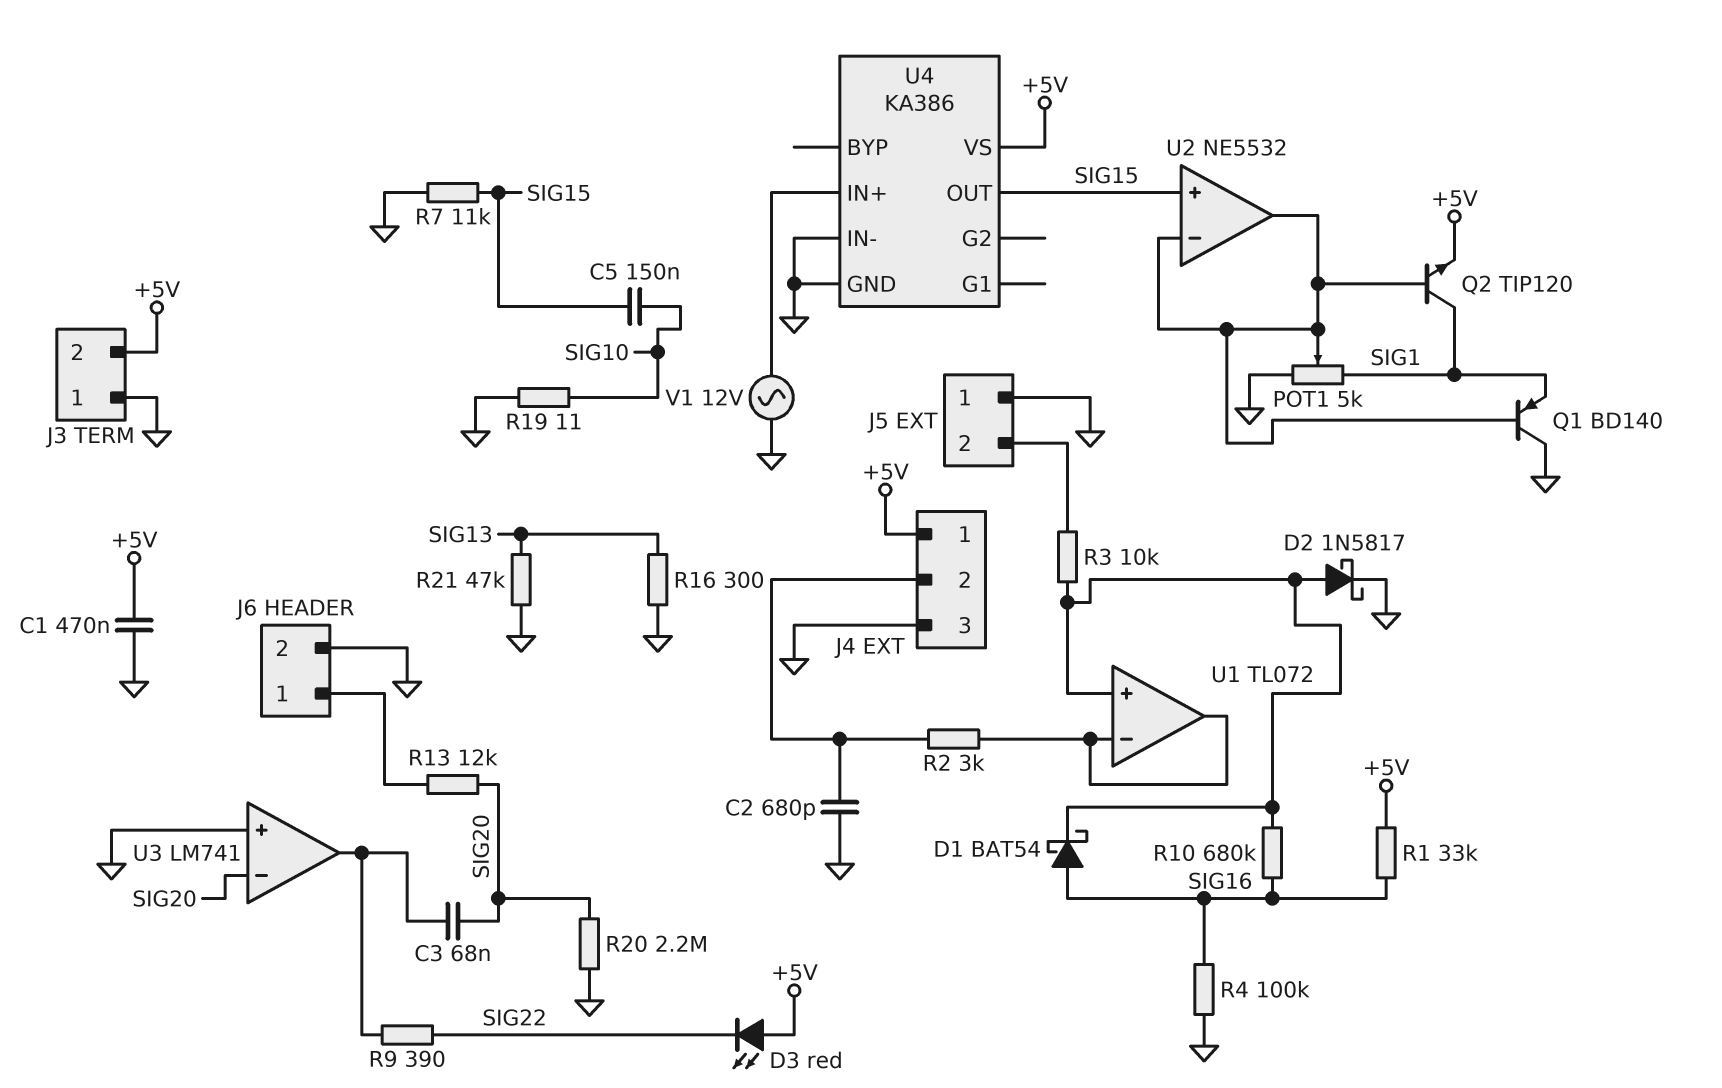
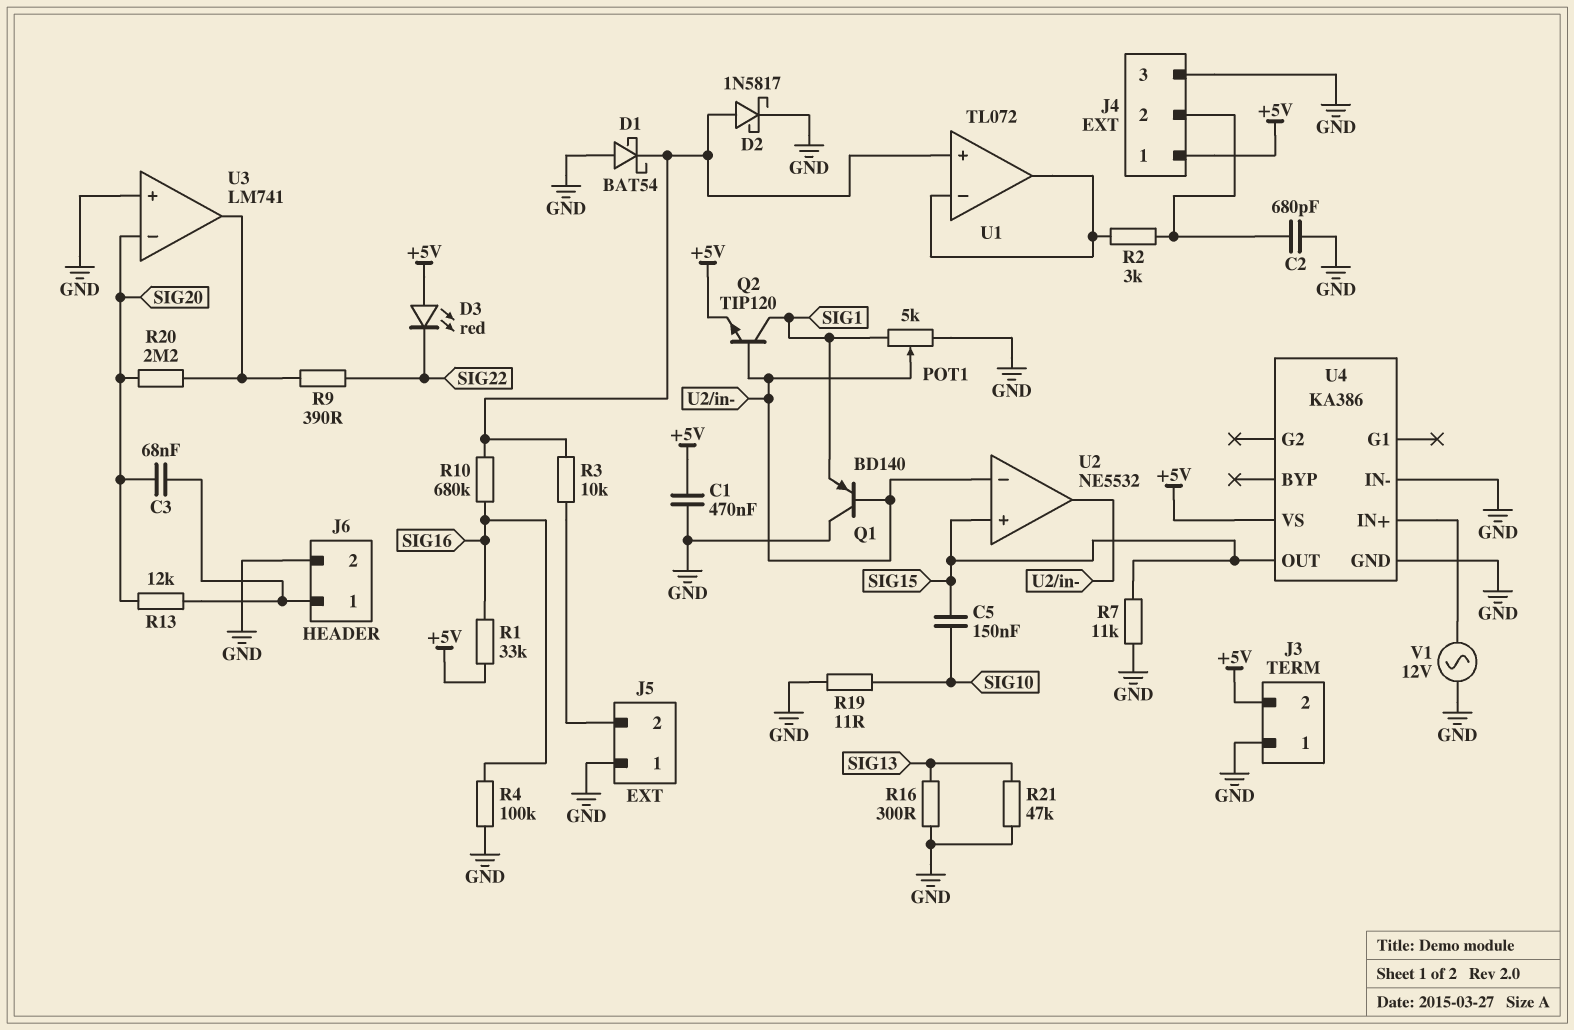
C3: 68nF (SIG20, U3/out) -> 68nF (J6/1, SIG20)
D1: schottky BAT54 (A SIG16, K U1/in+) -> schottky BAT54 (A GND, K U1/in+)
R20: 2.2M (GND, SIG20) -> 2.2M (SIG20, U3/out)

